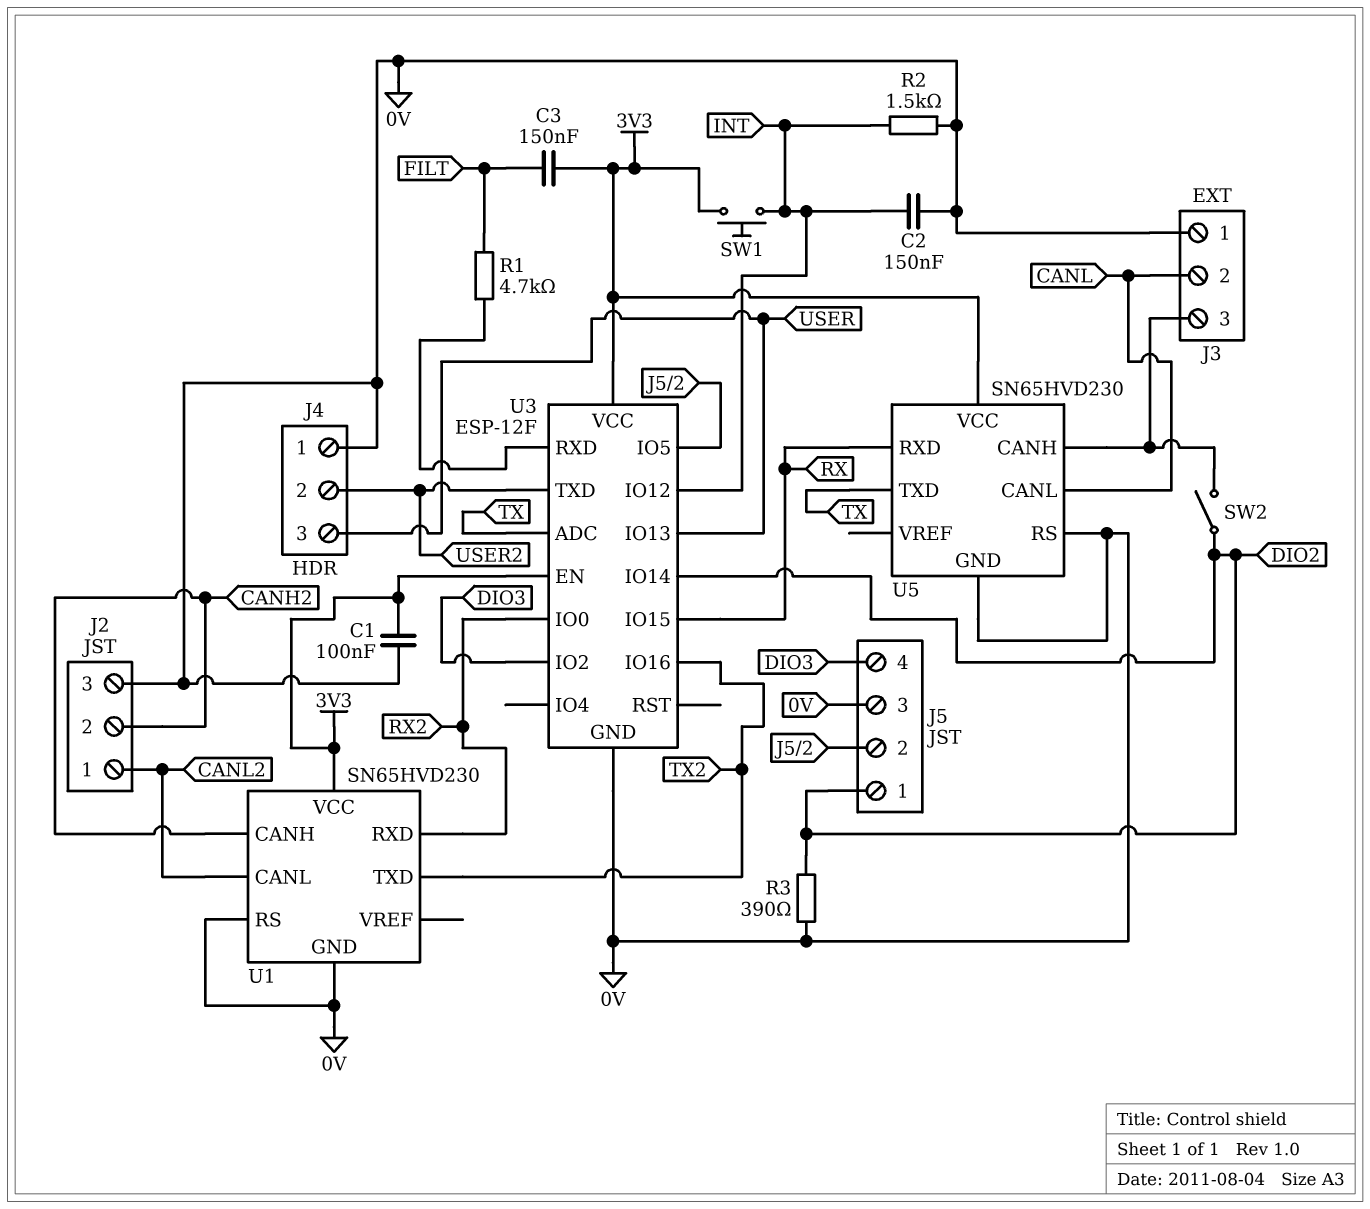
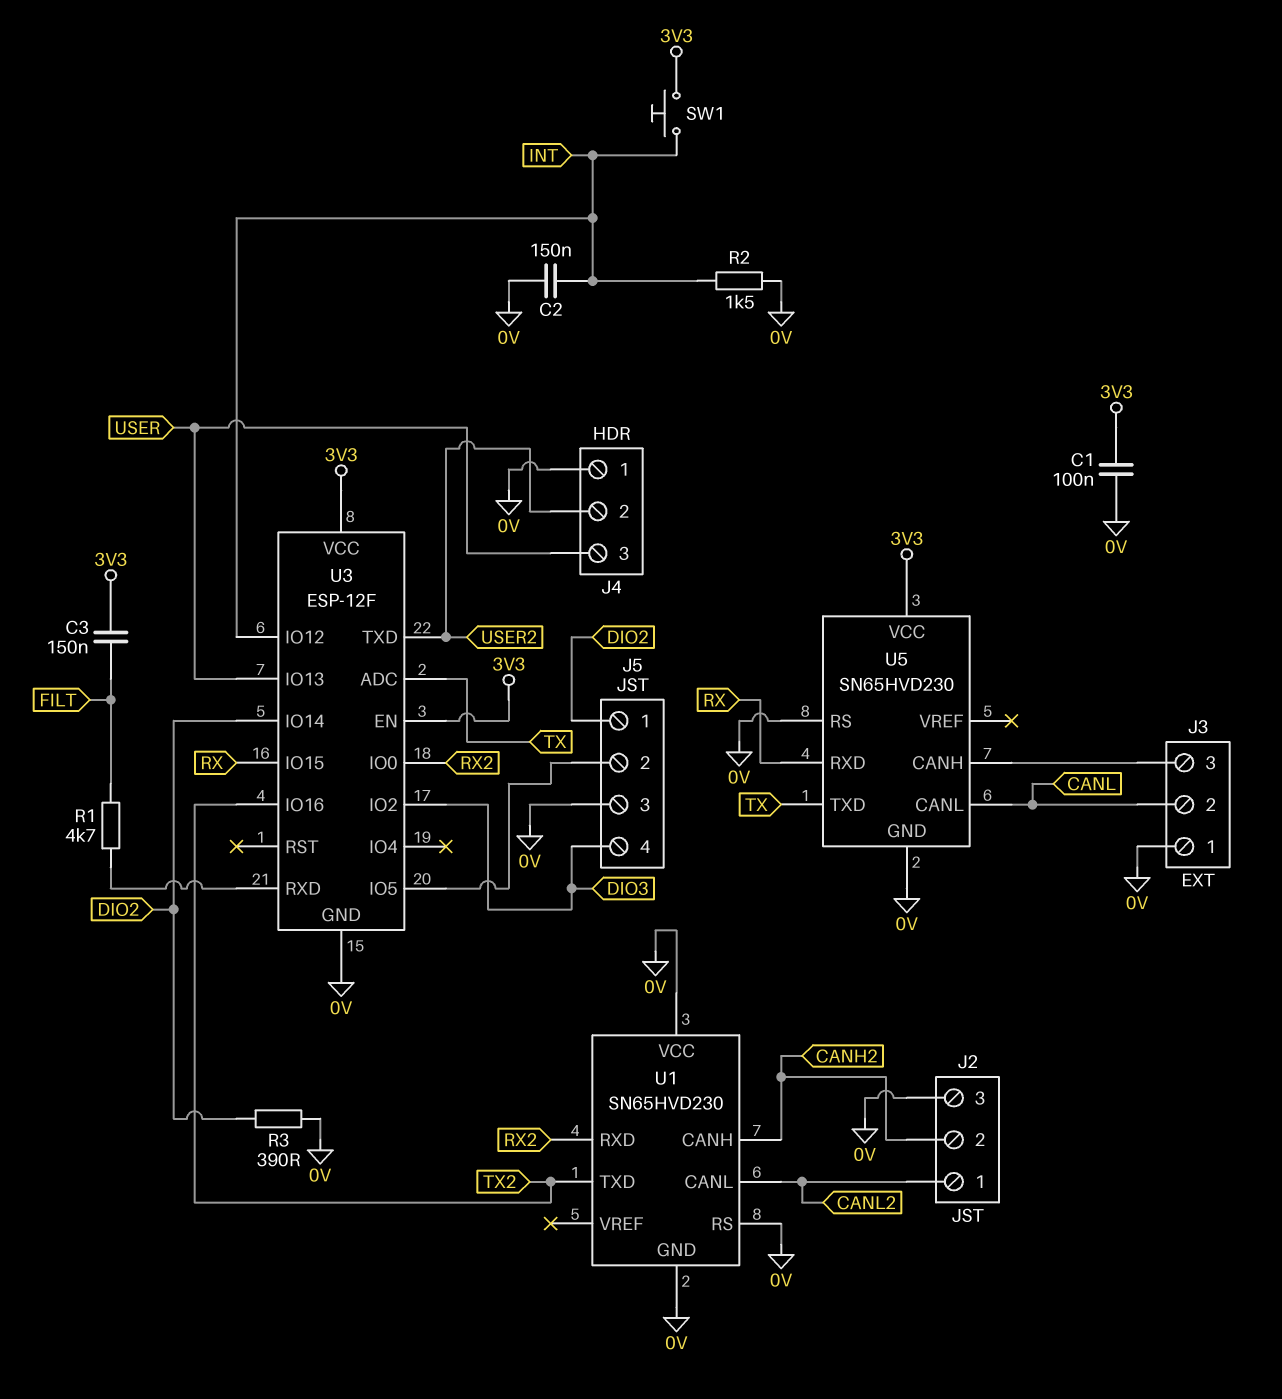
SW2: switch (DIO2, J3/3) -> none
U1 pin VCC: 3V3 -> 0V

